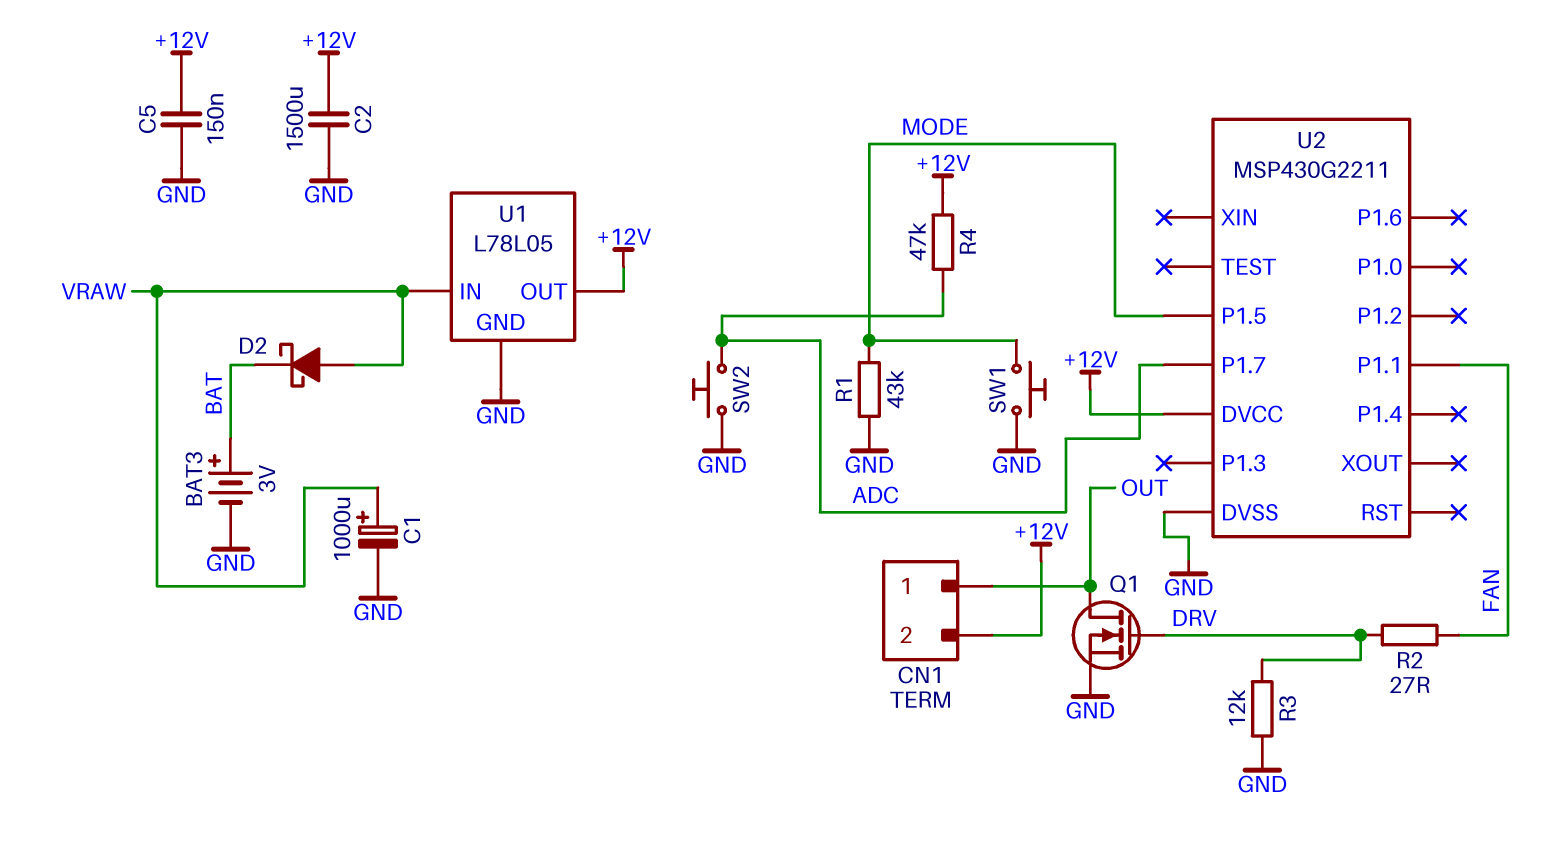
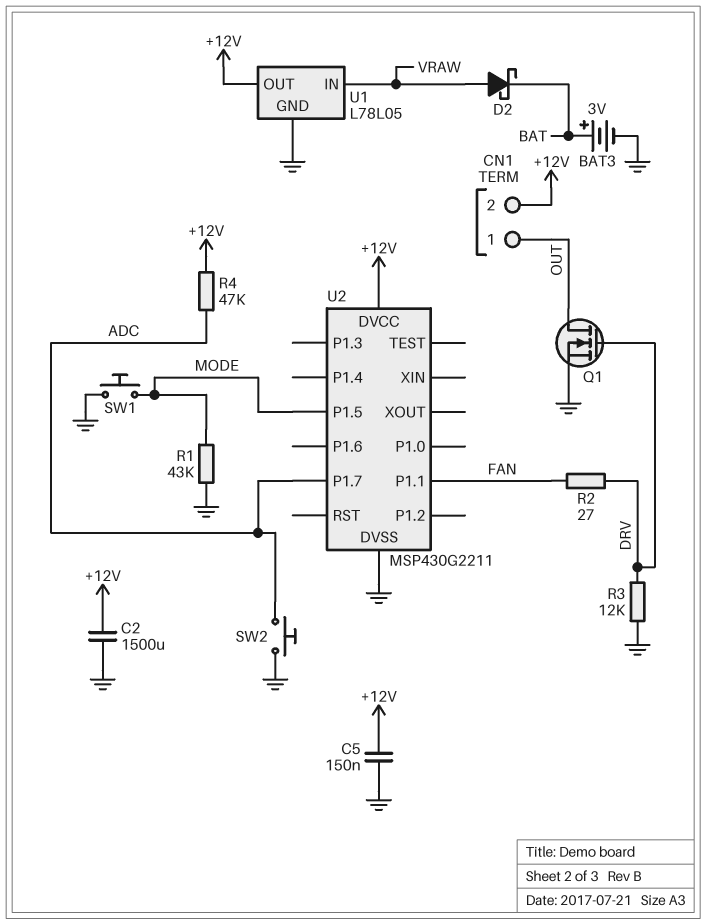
C1: 1000uF (plus VRAW, minus GND) -> none

